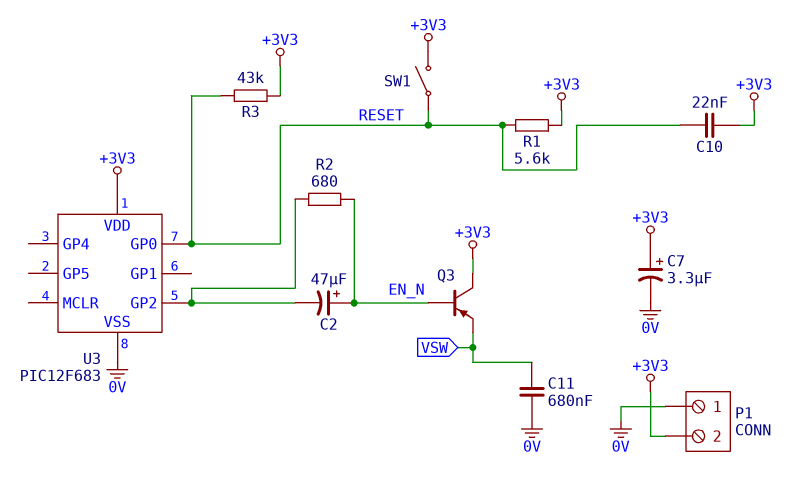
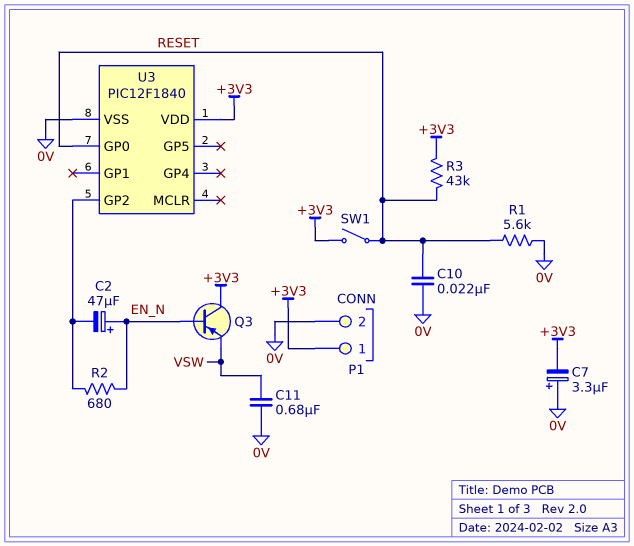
C7: 3.3uF (plus +3V3, minus 0V) -> 3.3uF (plus 0V, minus +3V3)
C10: 22nF (+3V3, RESET) -> 22nF (0V, RESET)
P1 pin 1: 0V -> +3V3
P1 pin 2: +3V3 -> 0V
R1: 5.6k (+3V3, RESET) -> 5.6k (0V, RESET)
U3: PIC12F683 -> PIC12F1840

